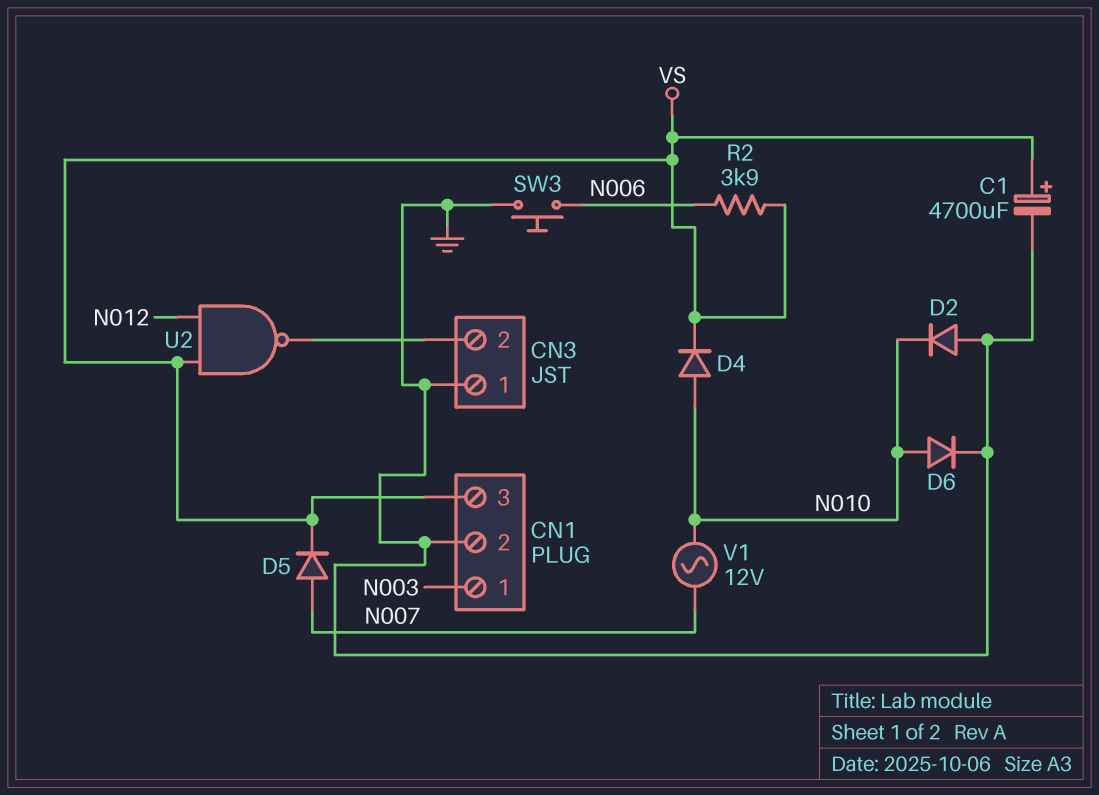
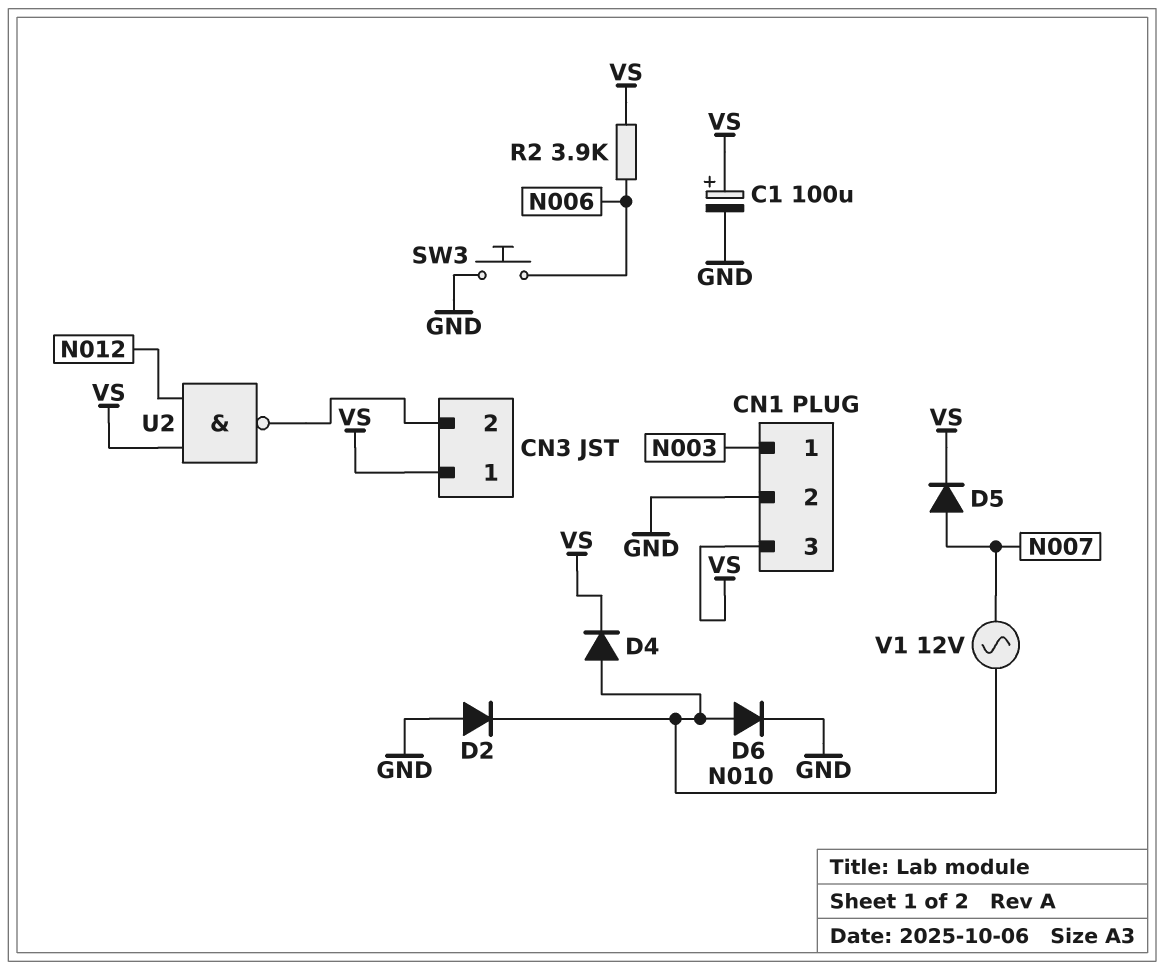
C1: 4700uF (plus VS, minus GND) -> 100uF (plus VS, minus GND)
CN3 pin 1: GND -> VS

